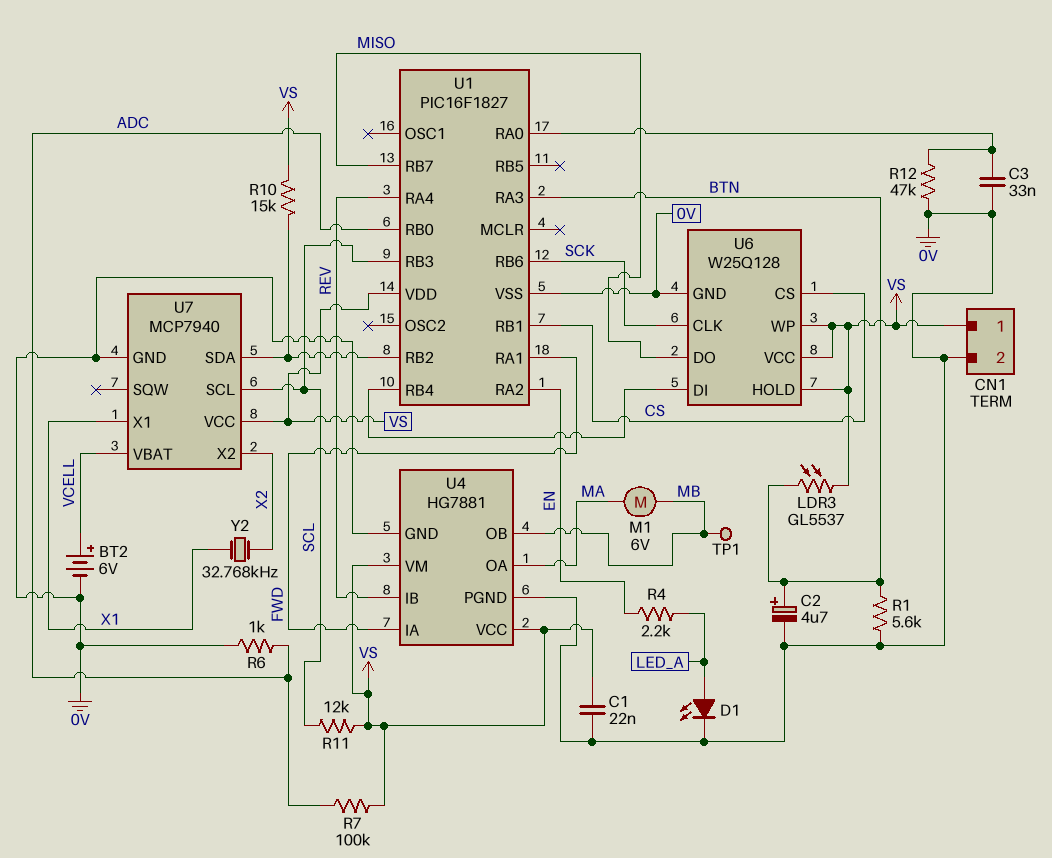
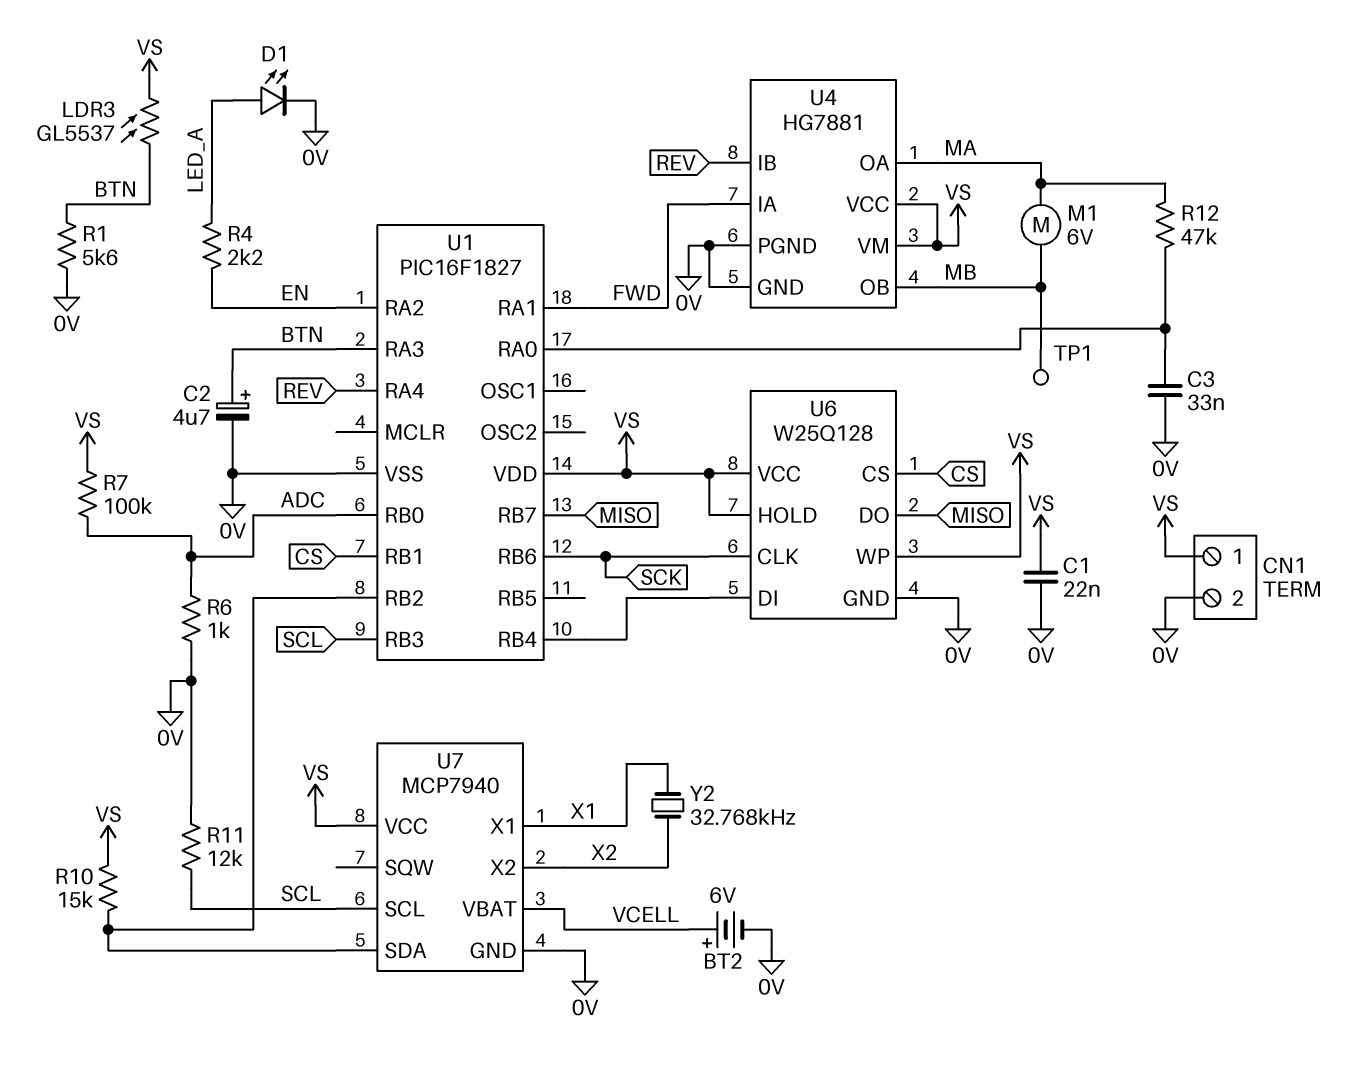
R11: 12k (SCL, VS) -> 12k (0V, SCL)
R12: 47k (0V, U1/RA0) -> 47k (MA, U1/RA0)

